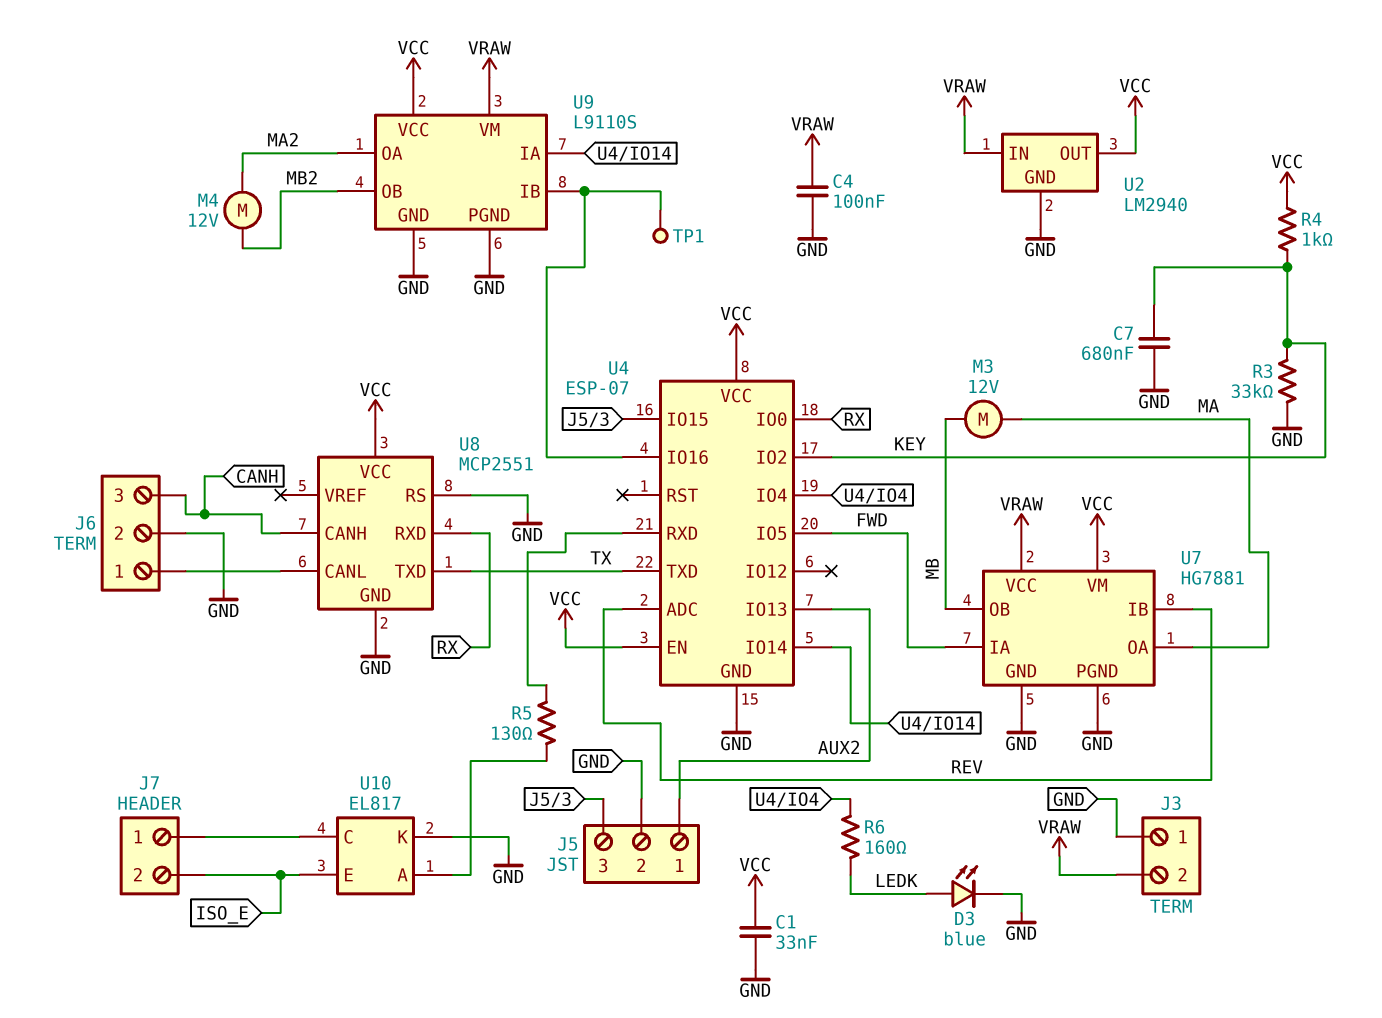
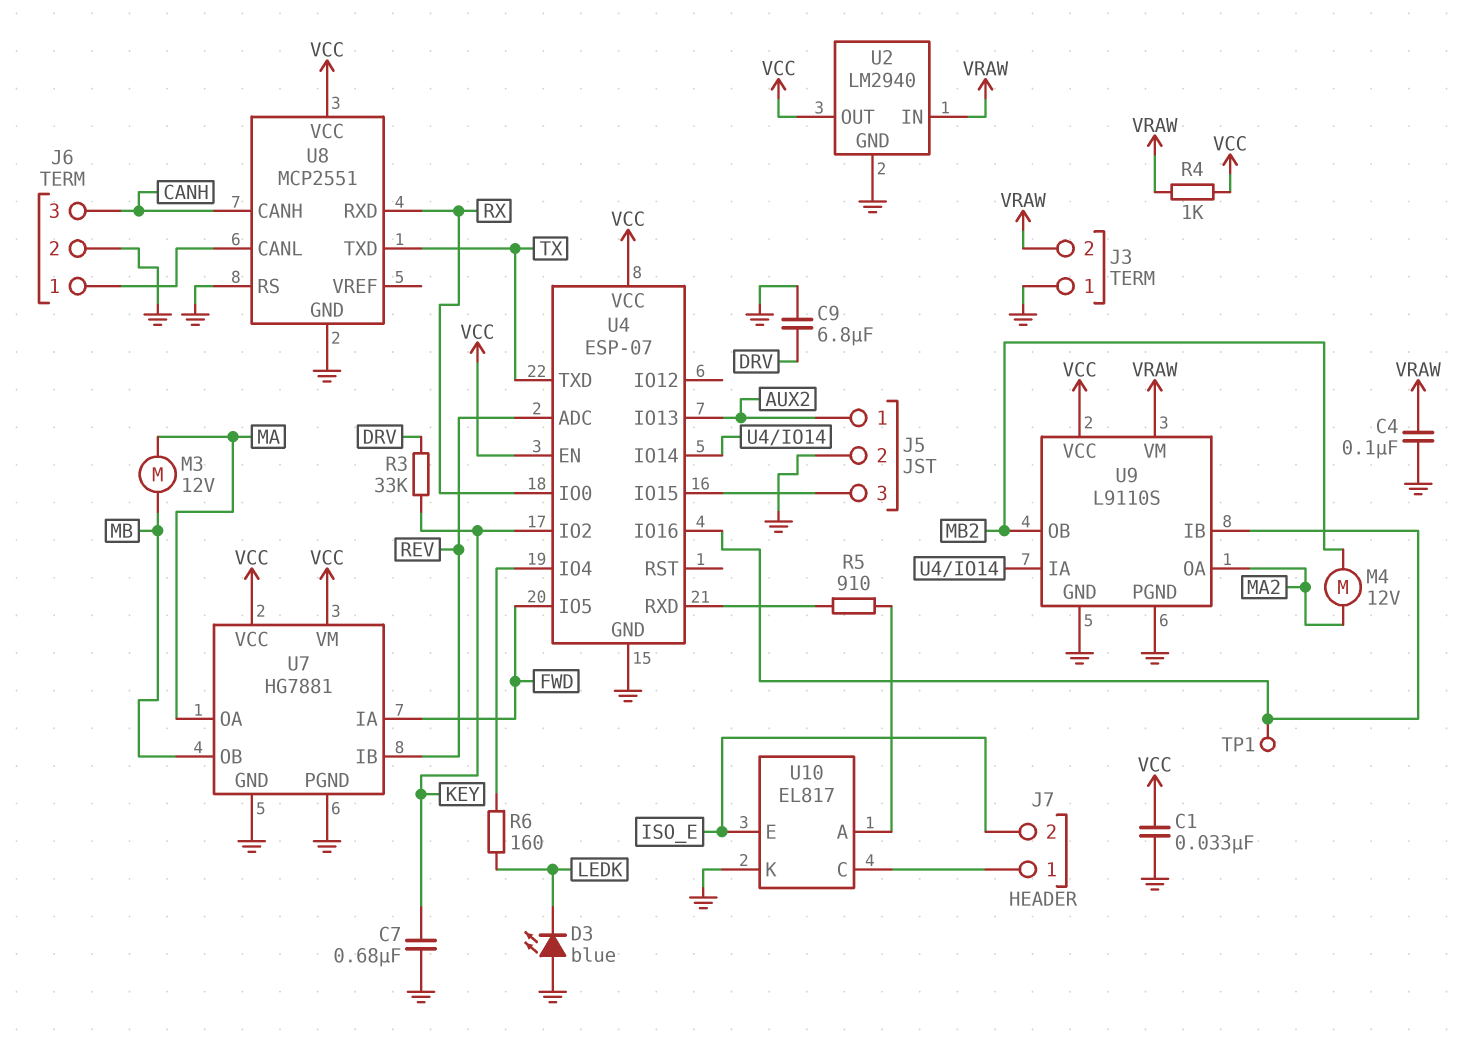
C9: none -> 6.8uF (DRV, GND)
D3: LED blue (A LEDK, K GND) -> LED blue (A GND, K LEDK)
R3: 33k (GND, KEY) -> 33k (DRV, KEY)
R4: 1k (KEY, VCC) -> 1k (VCC, VRAW)
R5: 130 (U4/RXD, U10/A) -> 910 (U4/RXD, U10/A)
U7 pin VCC: VRAW -> VCC

